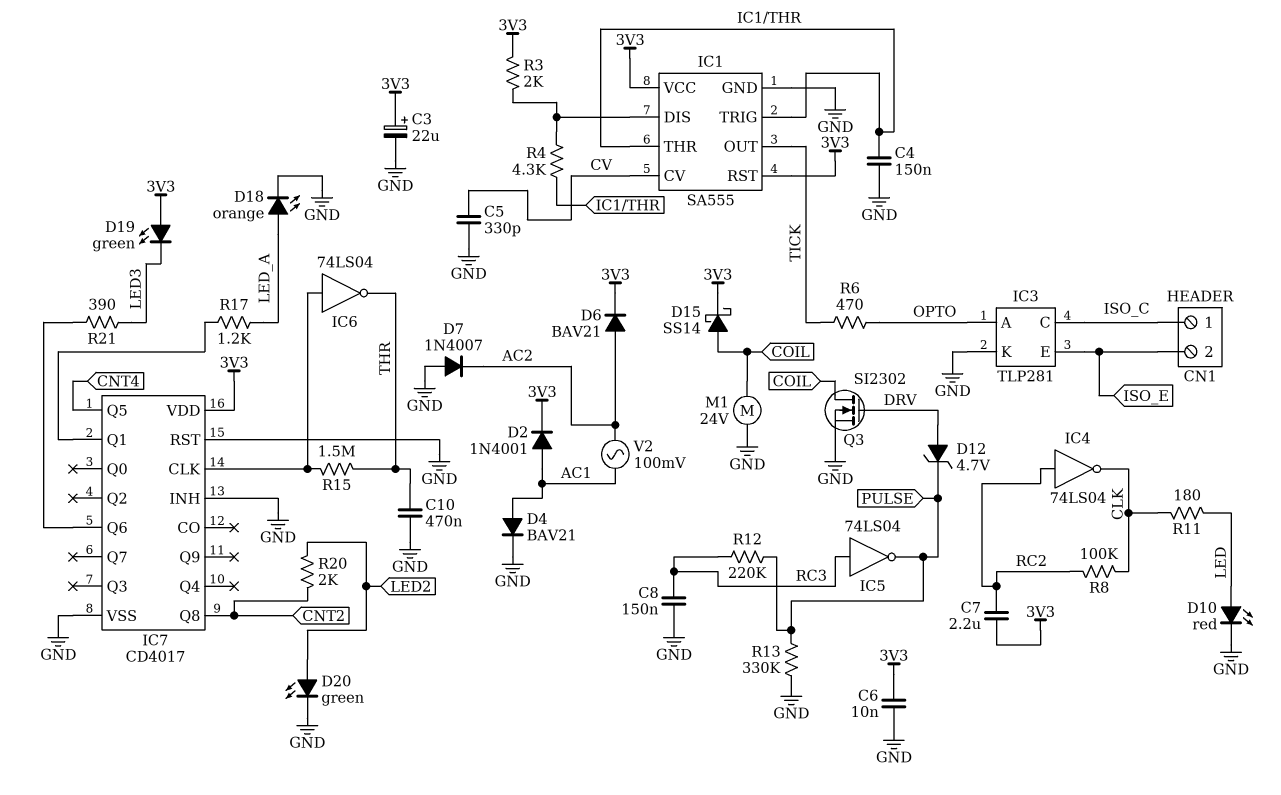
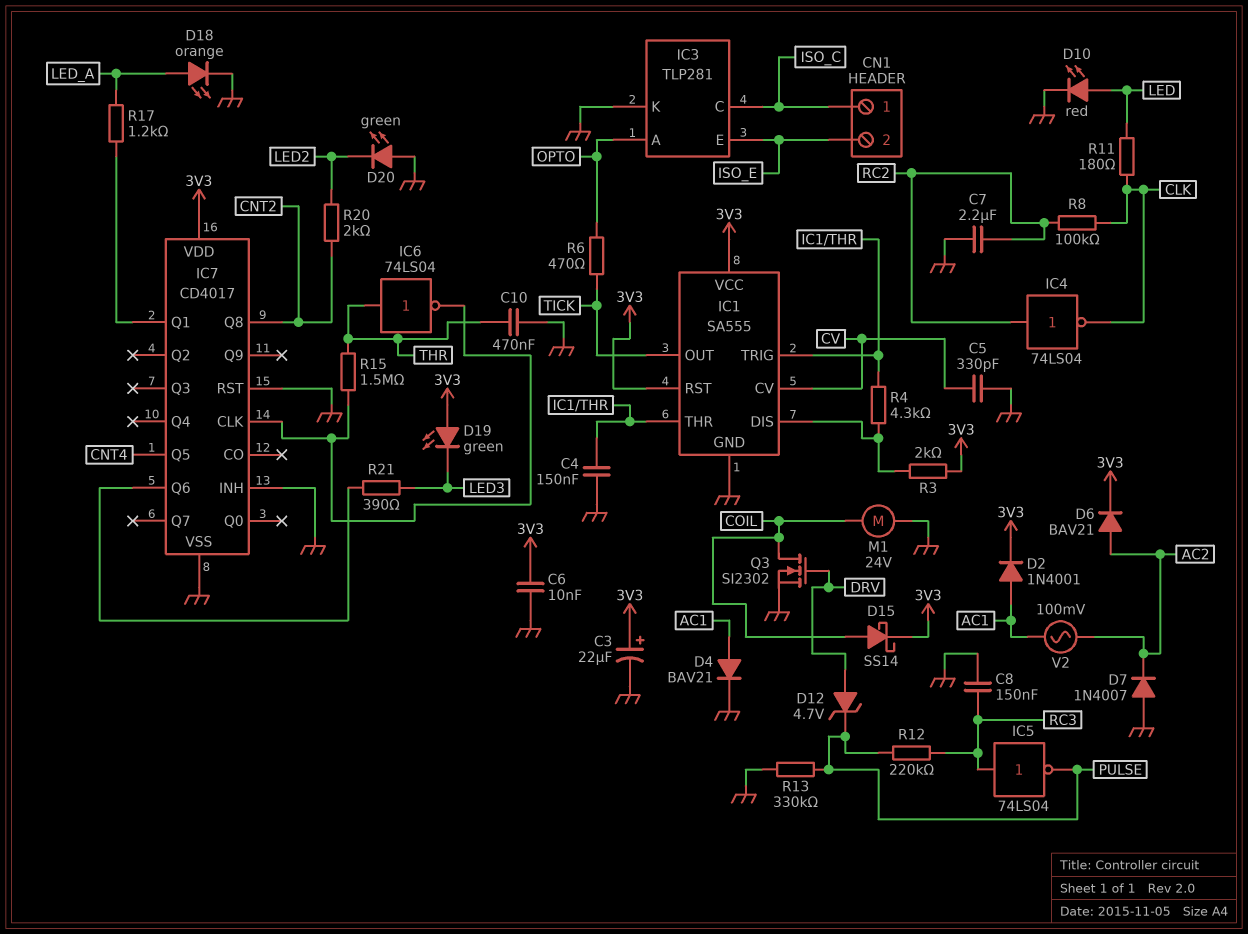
C7: 2.2uF (3V3, RC2) -> 2.2uF (GND, RC2)
D20: LED green (A LED2, K GND) -> LED green (A GND, K LED2)
IC6: NOT 74LS04 (in IC7/CLK, out THR) -> NOT 74LS04 (in THR, out IC7/CLK)

